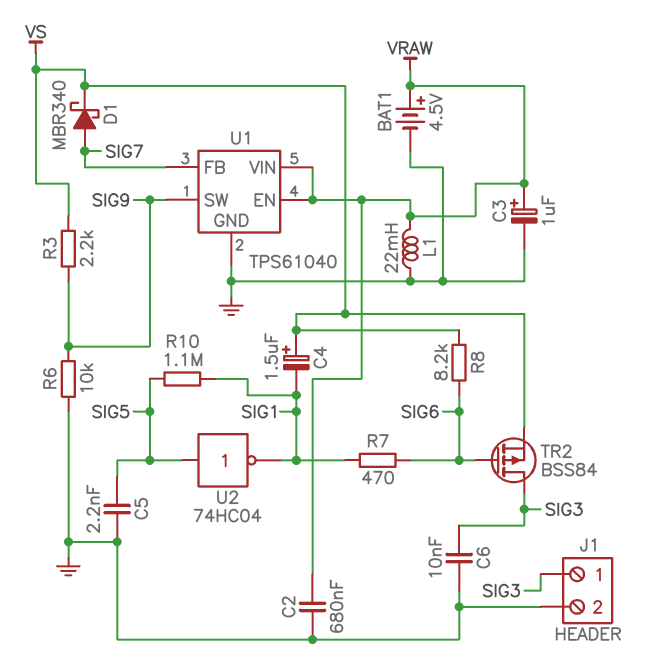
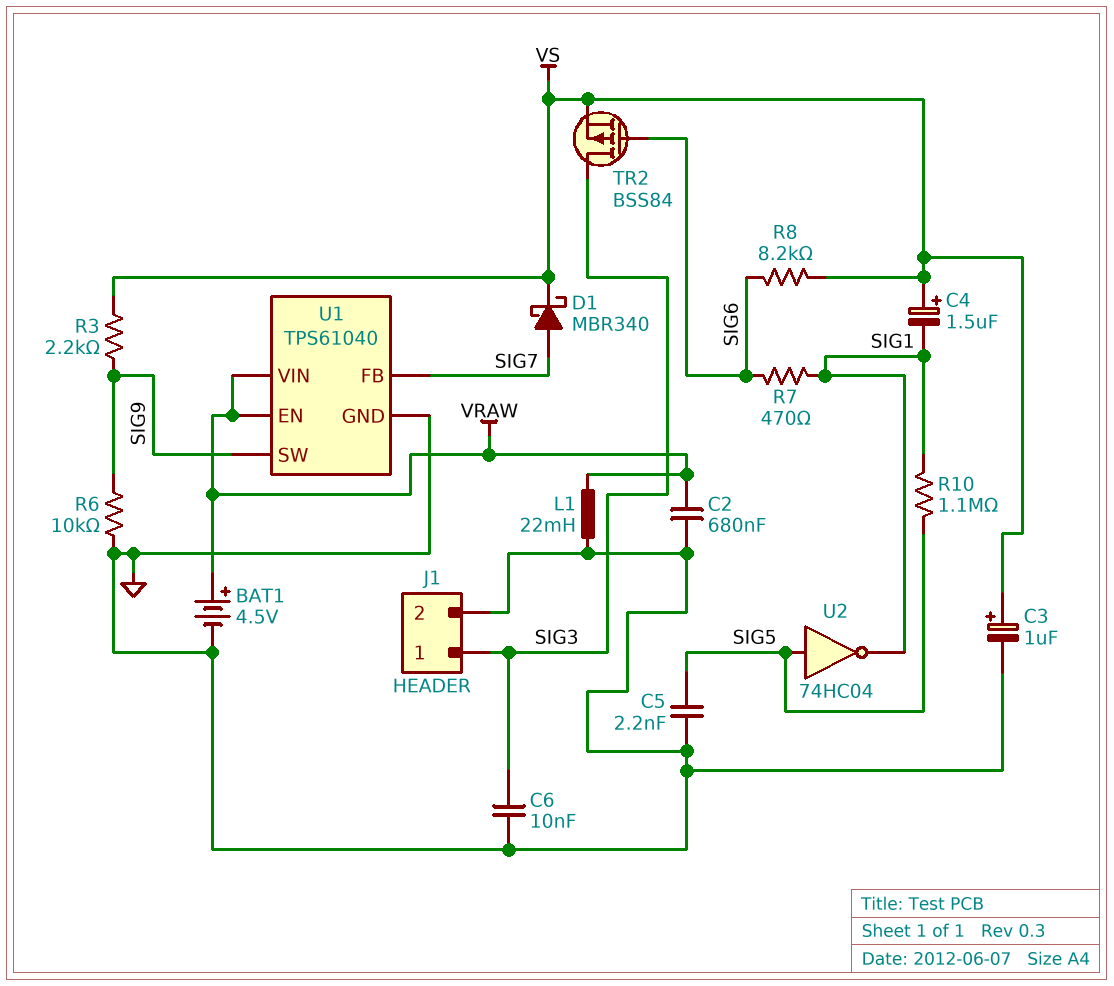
C3: 1uF (plus VRAW, minus GND) -> 1uF (plus VS, minus GND)

